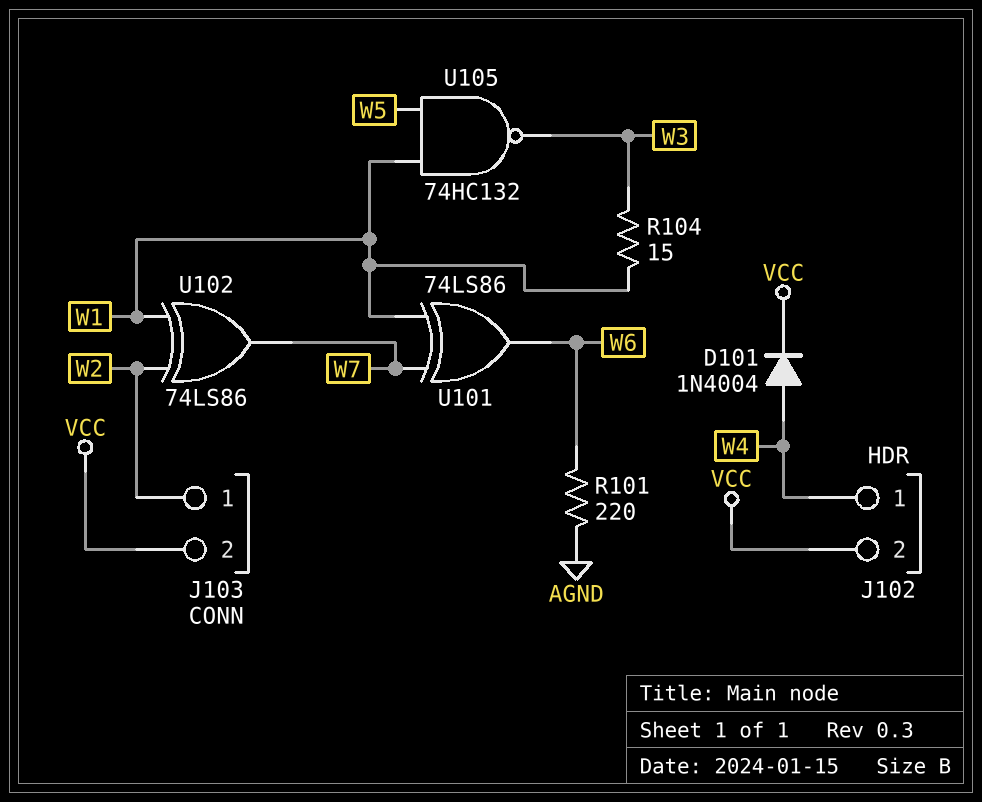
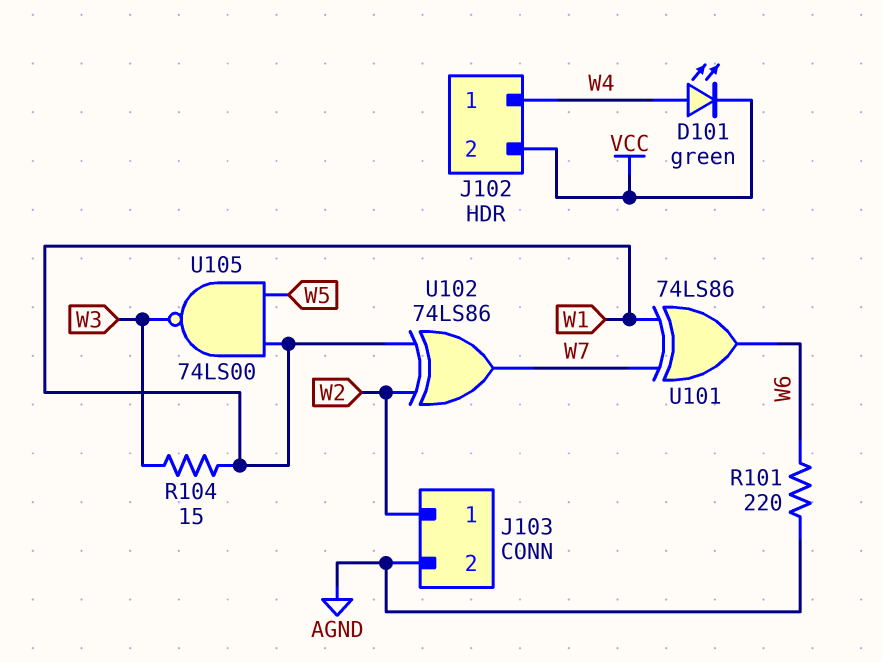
D101: diode 1N4004 (A W4, K VCC) -> LED green (A W4, K VCC)
J103 pin 2: VCC -> AGND
U105: NAND 74HC132 (in W1, in W5, out W3) -> NAND 74LS00 (in W1, in W5, out W3)

